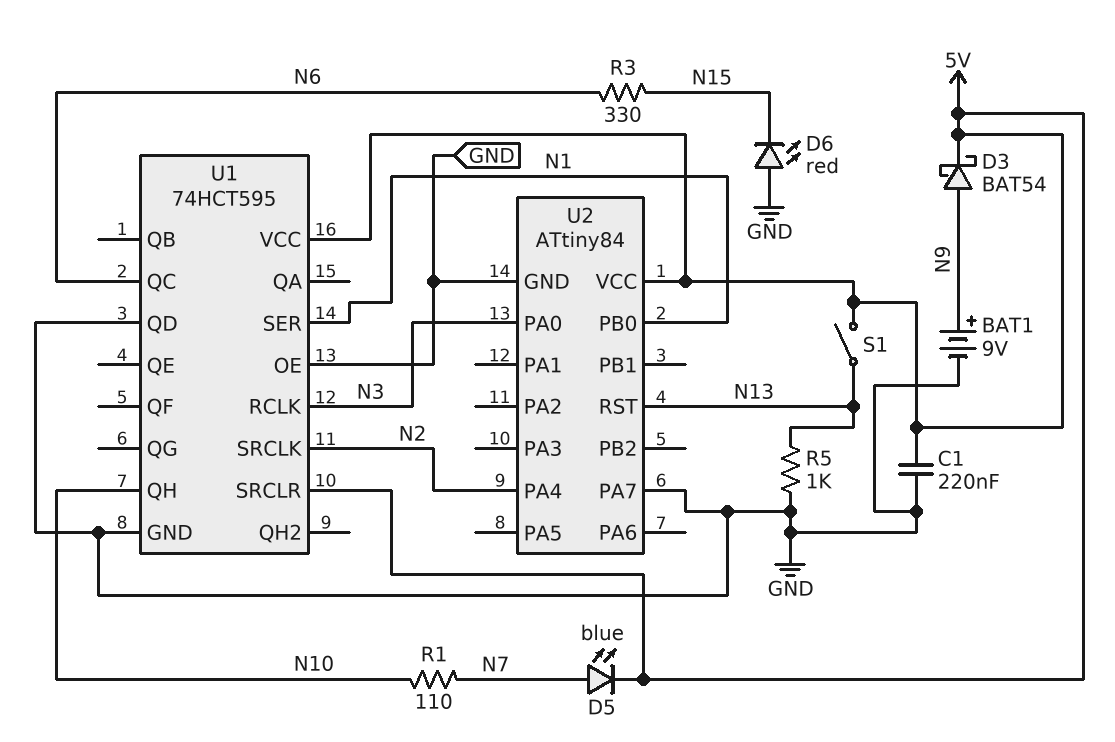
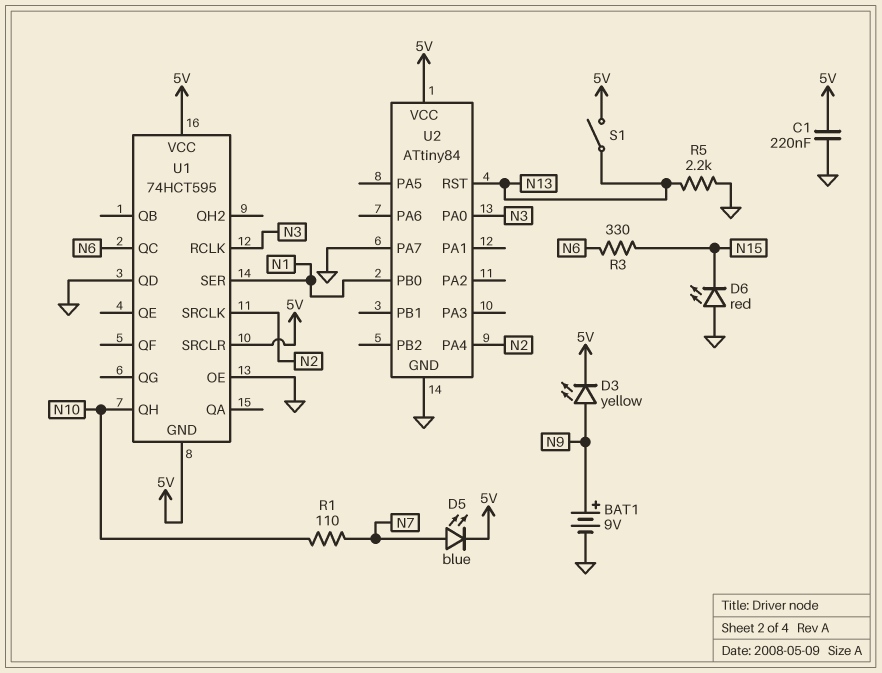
D3: schottky BAT54 (A N9, K 5V) -> LED yellow (A N9, K 5V)
R5: 1k (GND, N13) -> 2.2k (GND, N13)
U1 pin GND: GND -> 5V

